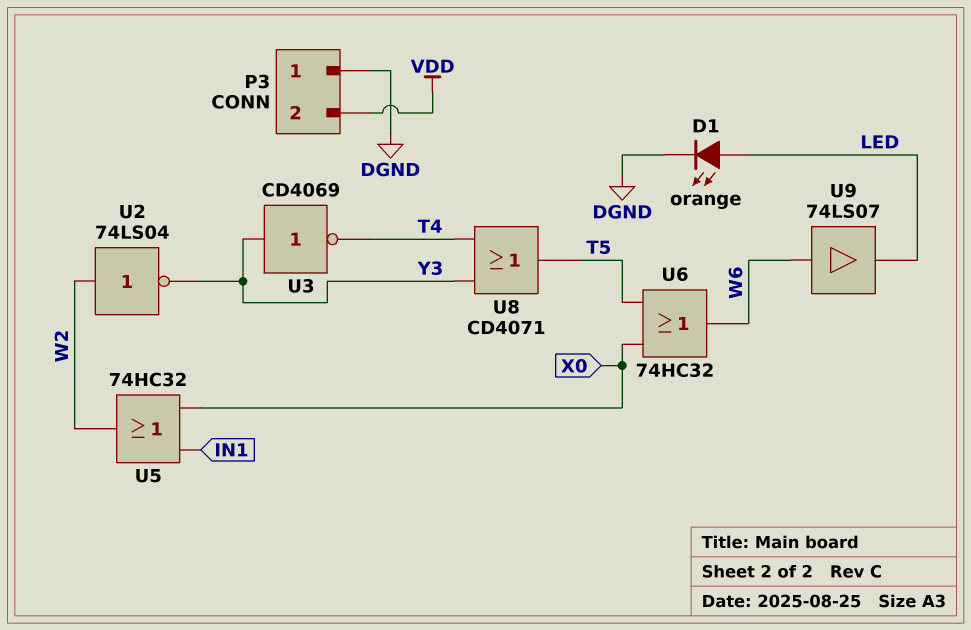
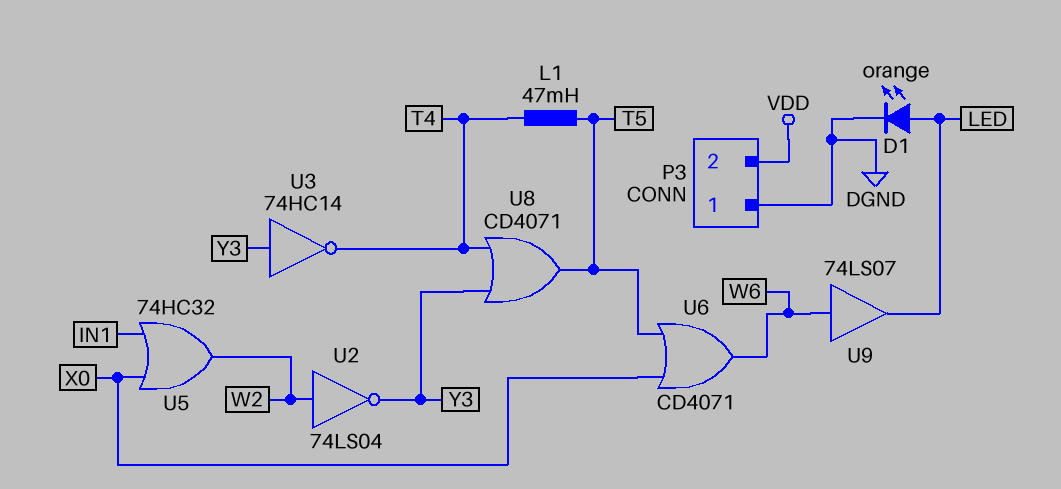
L1: none -> 47mH (T4, T5)
U3: NOT CD4069 (in Y3, out T4) -> NOT 74HC14 (in Y3, out T4)
U6: OR 74HC32 (in T5, in X0, out W6) -> OR CD4071 (in T5, in X0, out W6)

